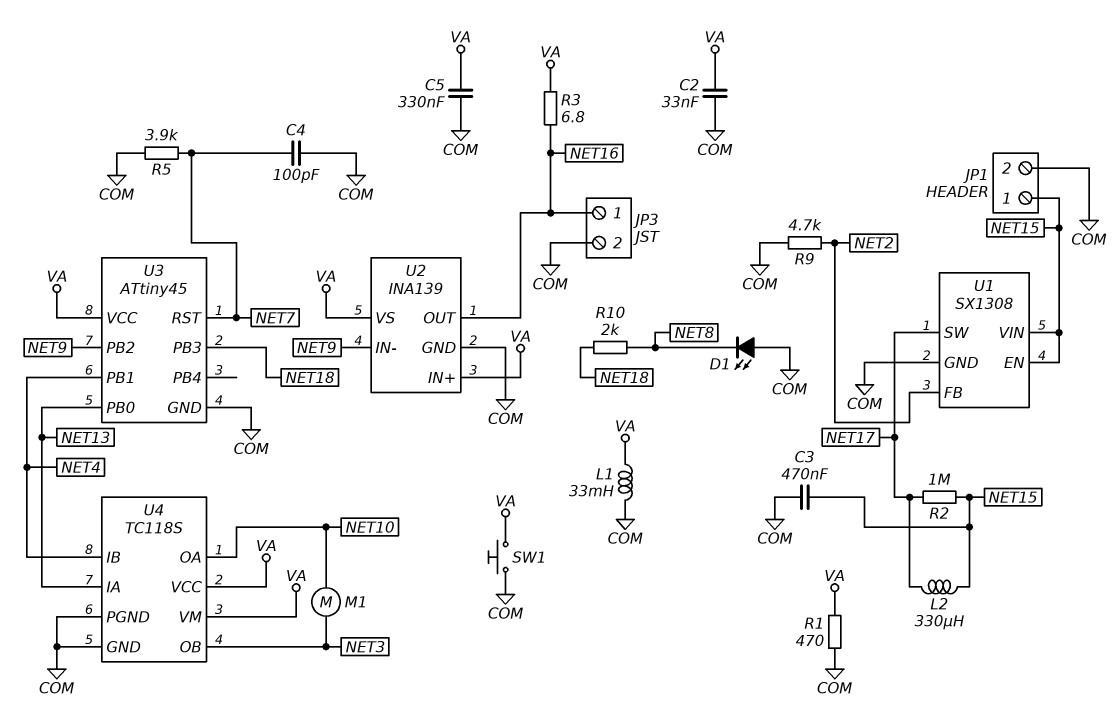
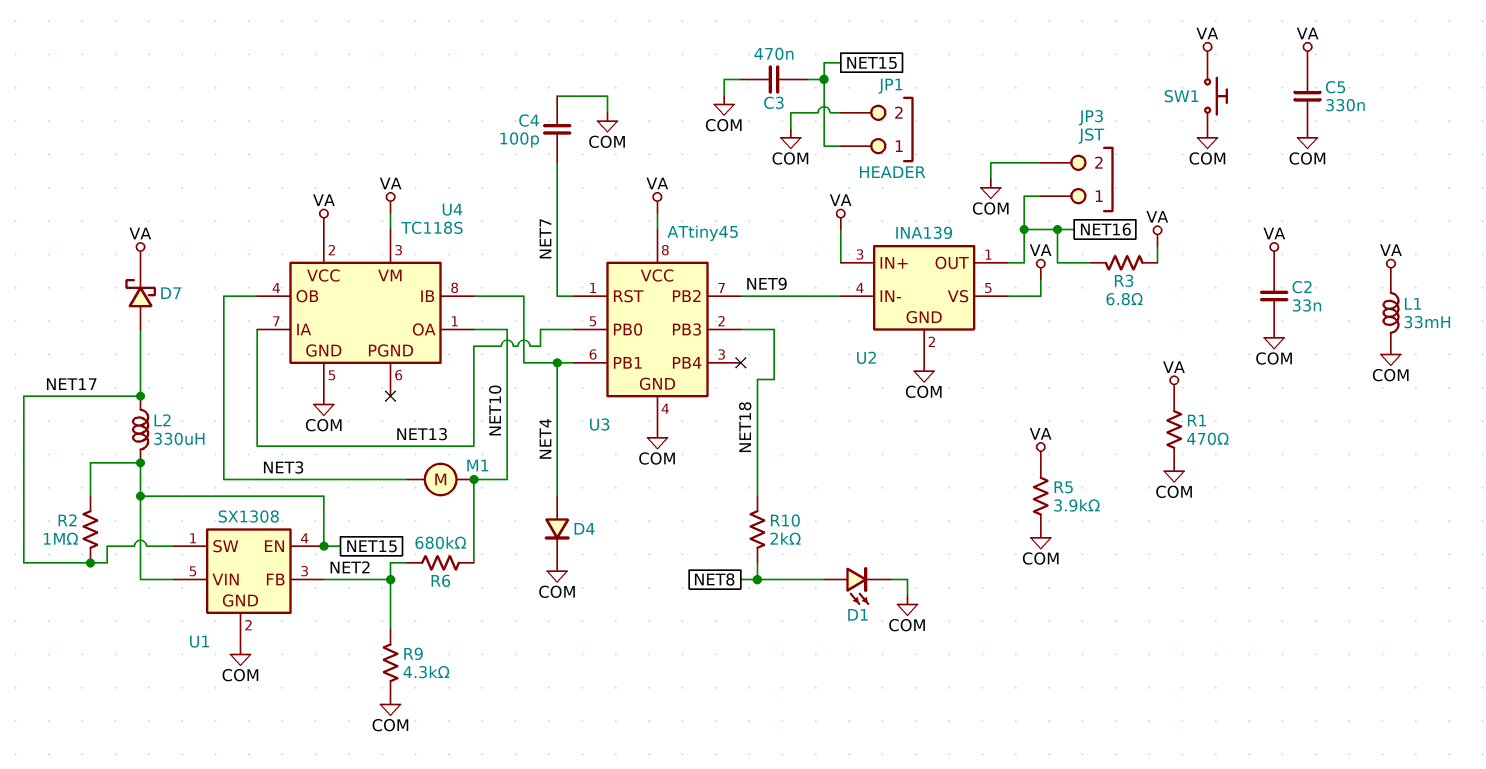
D1: LED (A COM, K NET8) -> LED (A NET8, K COM)
D4: none -> diode (A NET4, K COM)
D7: none -> schottky (A NET17, K VA)
R5: 3.9k (COM, NET7) -> 3.9k (COM, VA)
R6: none -> 680k (NET2, NET10)
R9: 4.7k (COM, NET2) -> 4.3k (COM, NET2)
U4 pin PGND: COM -> none

